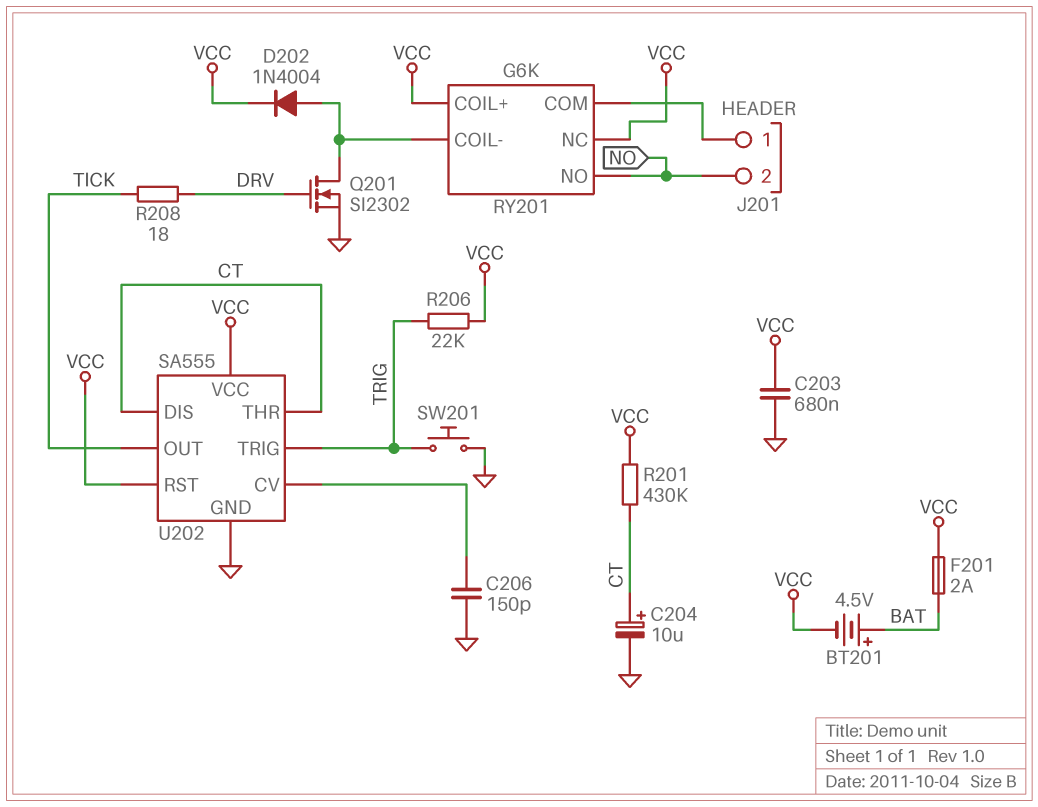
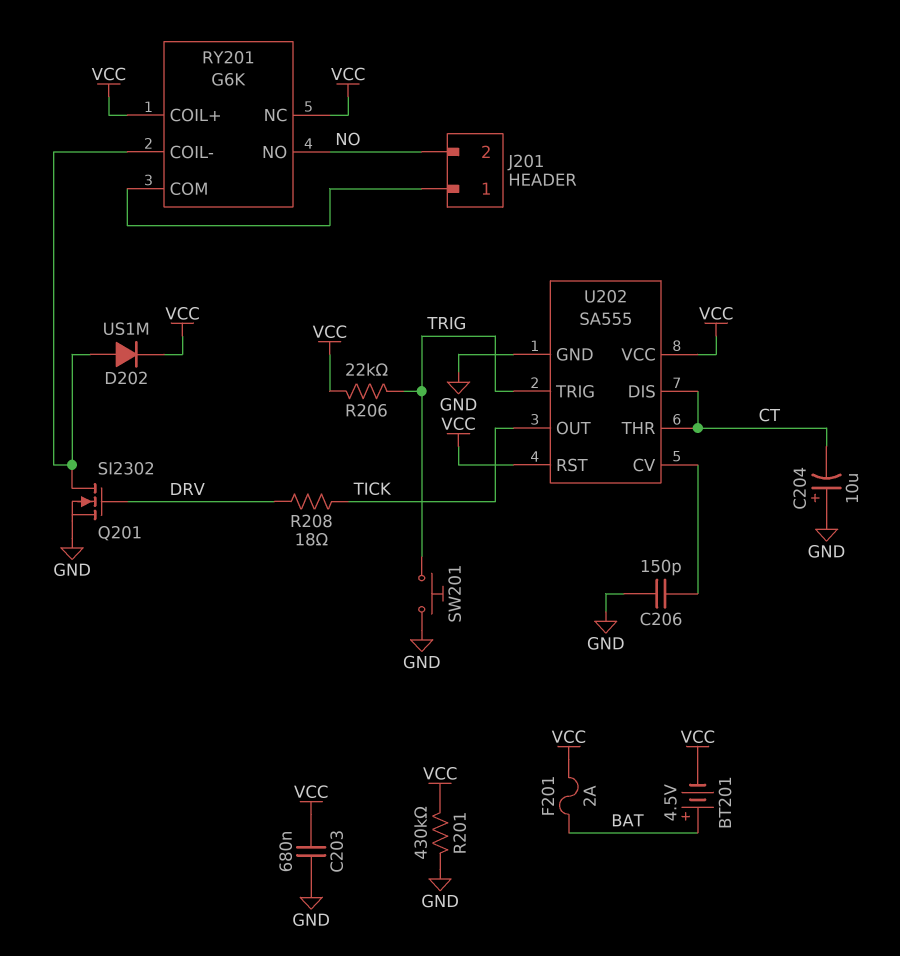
C204: 10uF (plus CT, minus GND) -> 10uF (plus GND, minus CT)
D202: diode 1N4004 (A RY201/COIL-, K VCC) -> diode US1M (A RY201/COIL-, K VCC)
R201: 430k (CT, VCC) -> 430k (GND, VCC)

